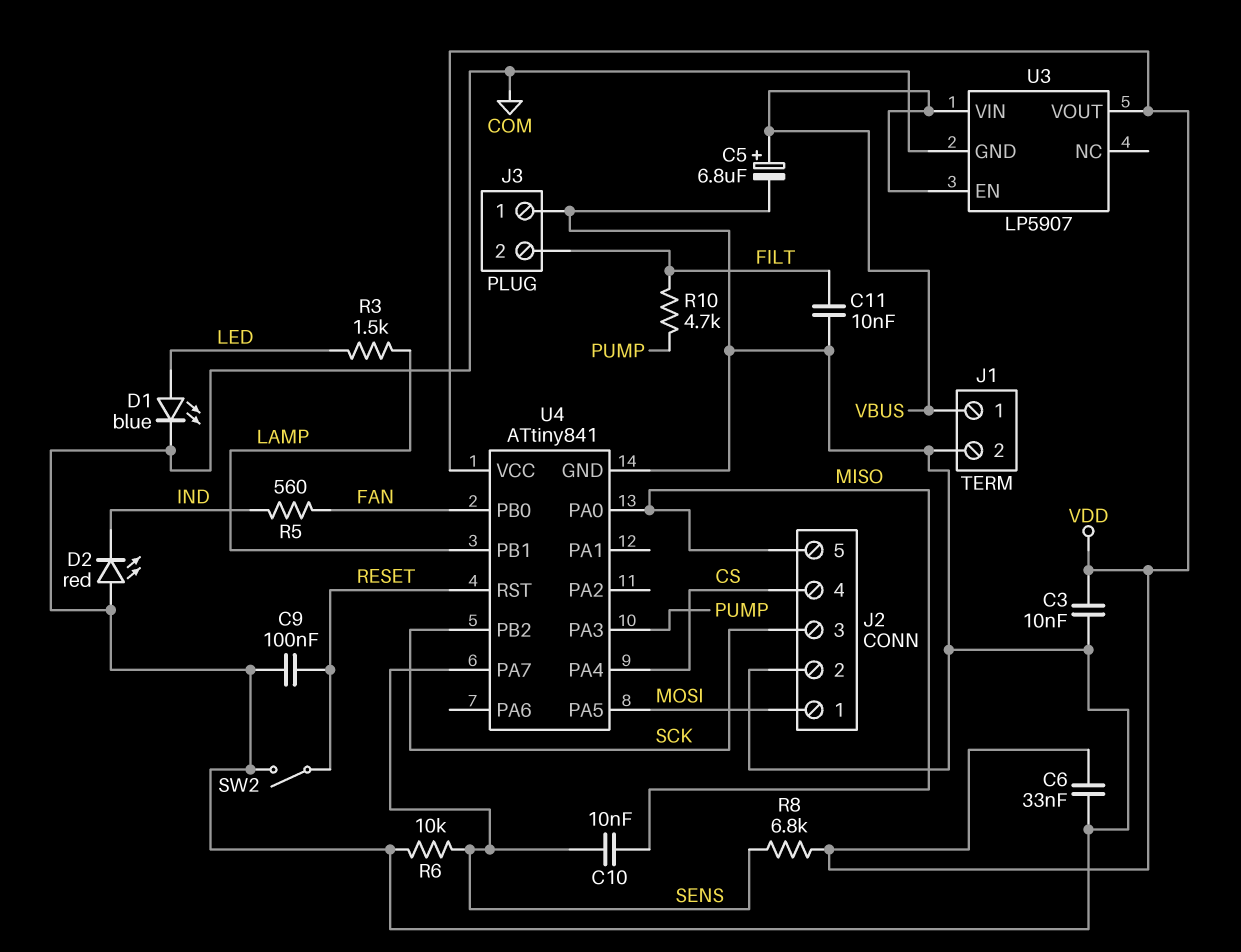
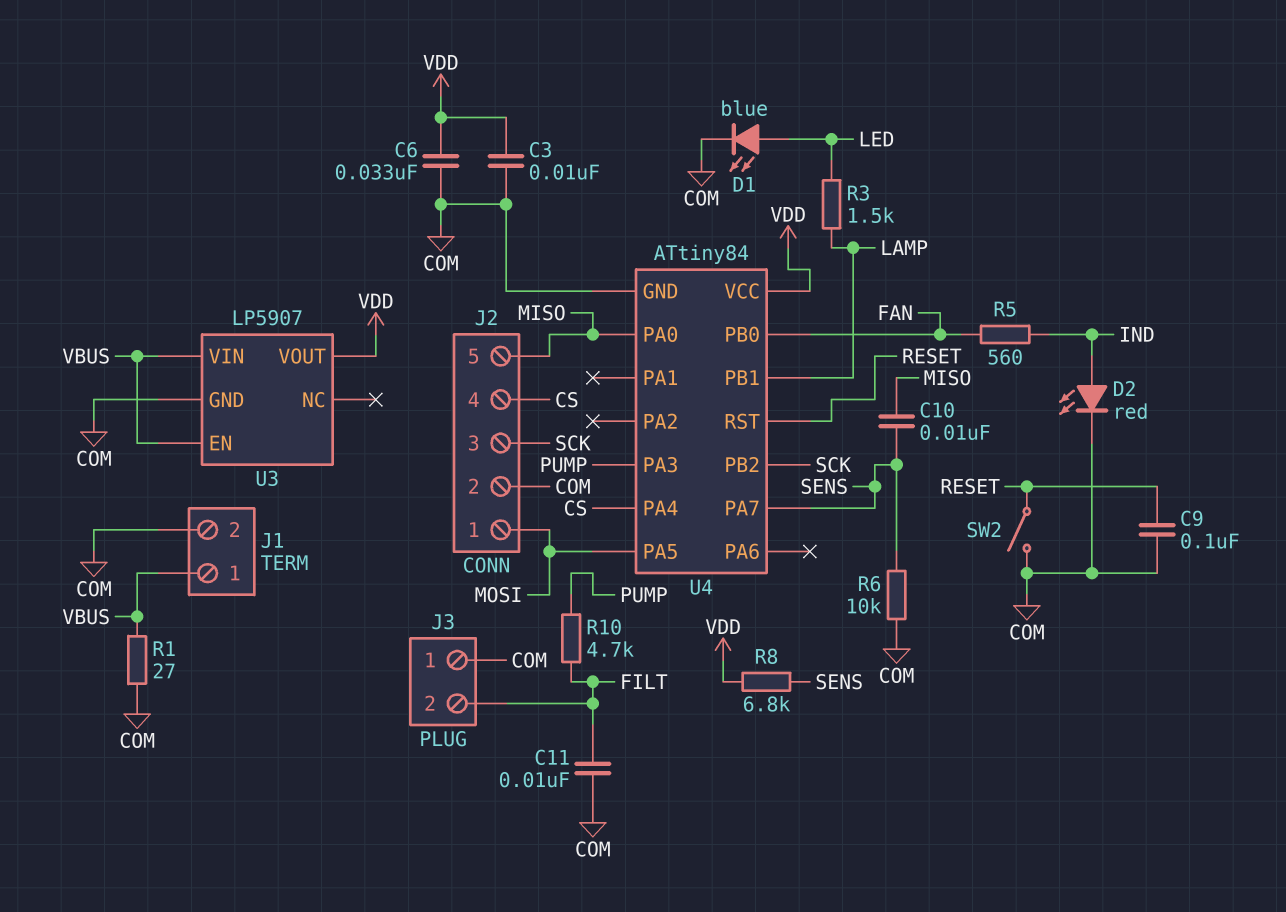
C5: 6.8uF (plus VBUS, minus COM) -> none
D2: LED red (A COM, K IND) -> LED red (A IND, K COM)
R1: none -> 27 (COM, VBUS)
U4: ATtiny841 -> ATtiny84

